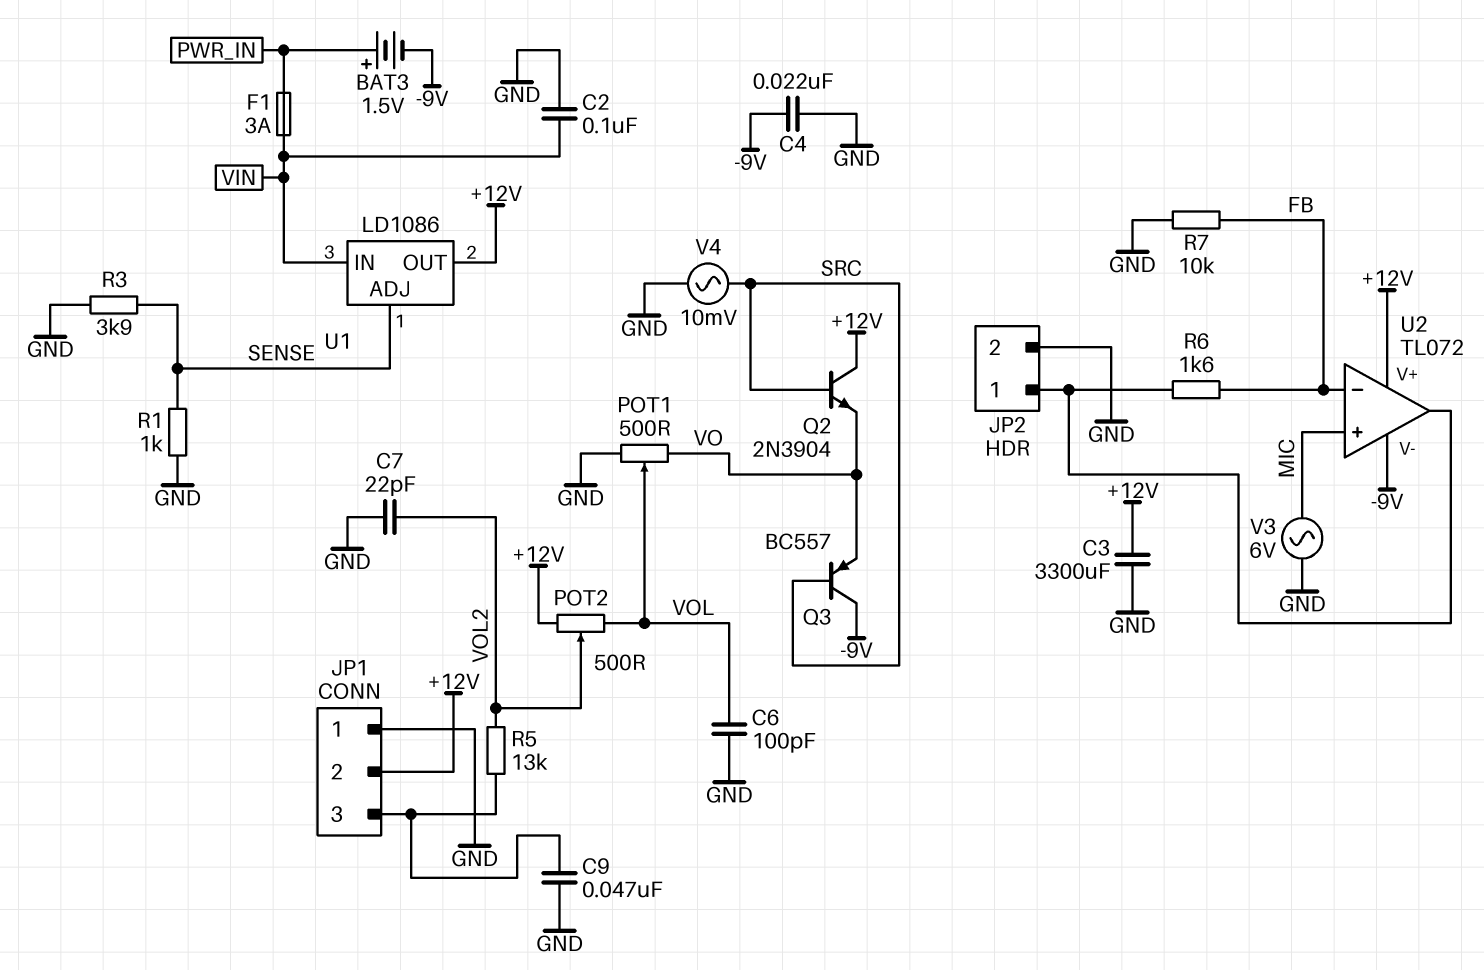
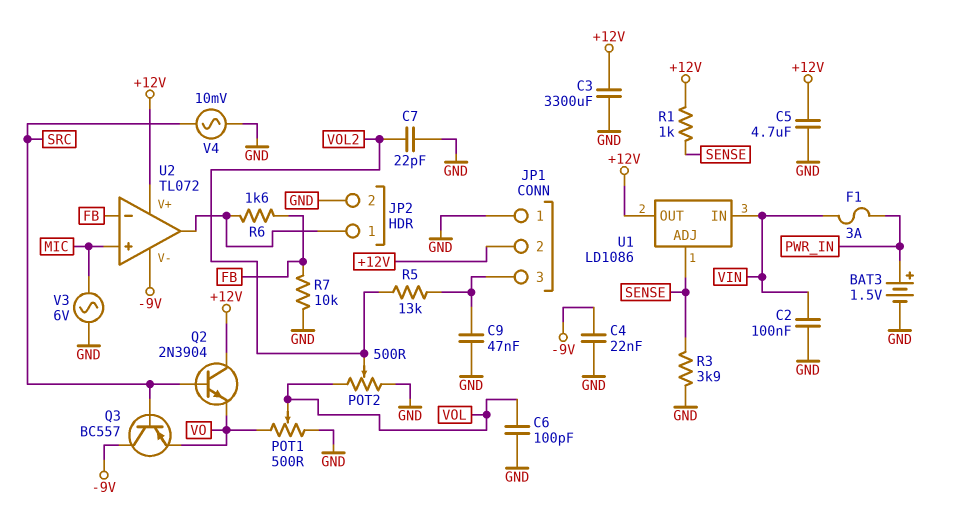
BAT3: 1.5V (plus PWR_IN, minus -9V) -> 1.5V (plus PWR_IN, minus GND)
C5: none -> 4.7uF (+12V, GND)
POT2: 500 (+12V, VOL, wiper VOL2) -> 500 (GND, VOL, wiper VOL2)
R1: 1k (GND, SENSE) -> 1k (+12V, SENSE)

